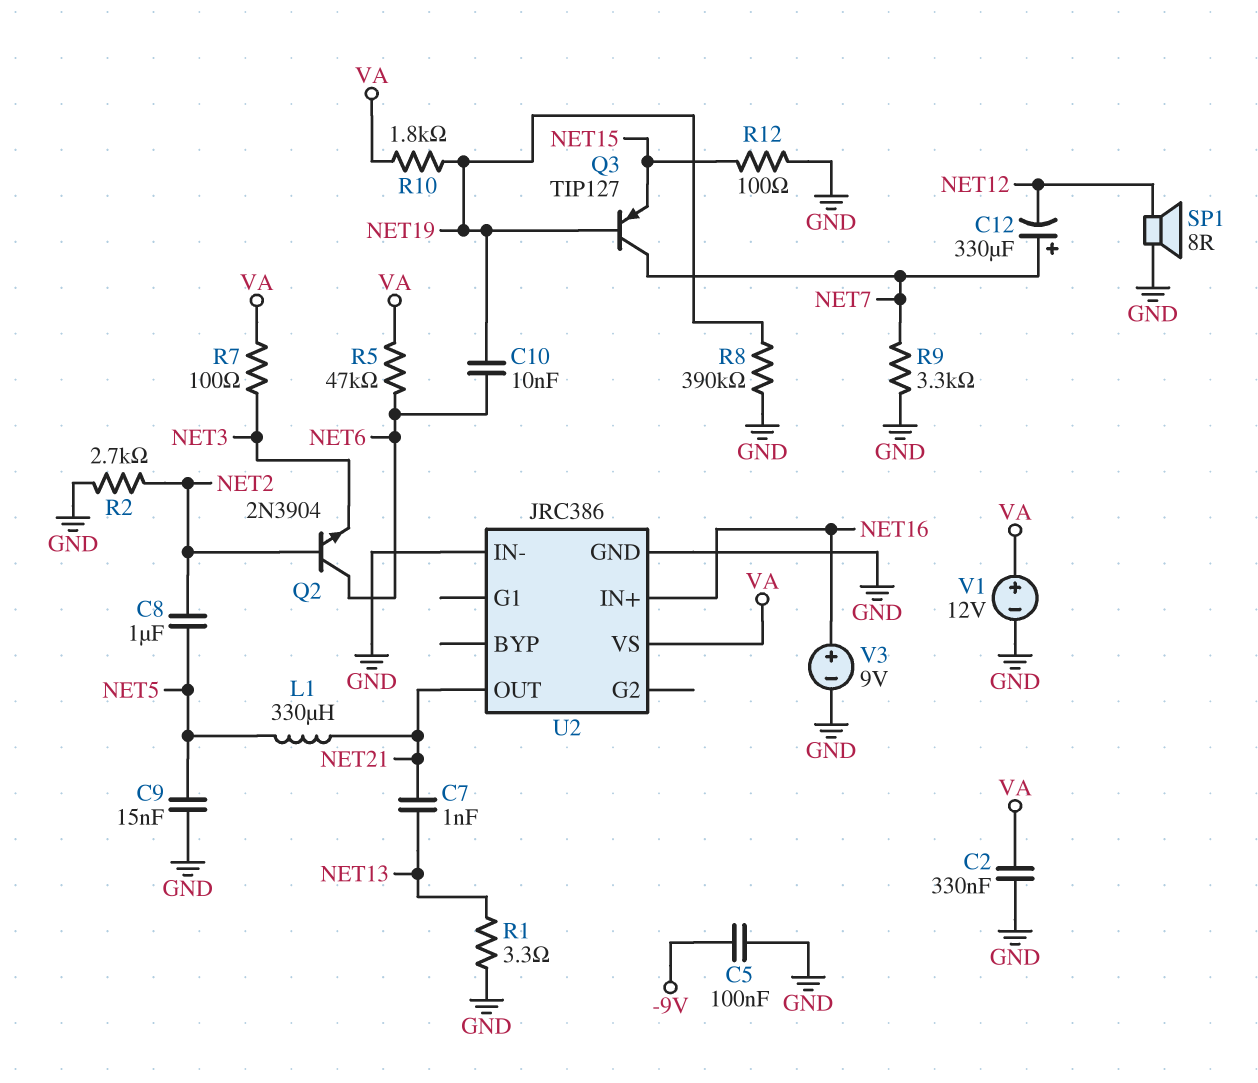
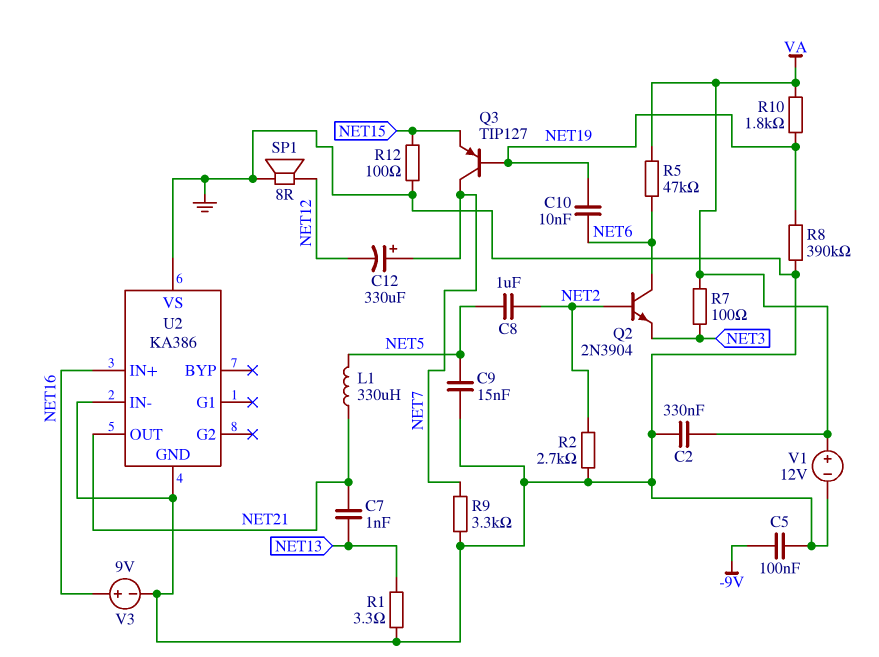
U2: JRC386 -> KA386
U2 pin VS: VA -> GND

